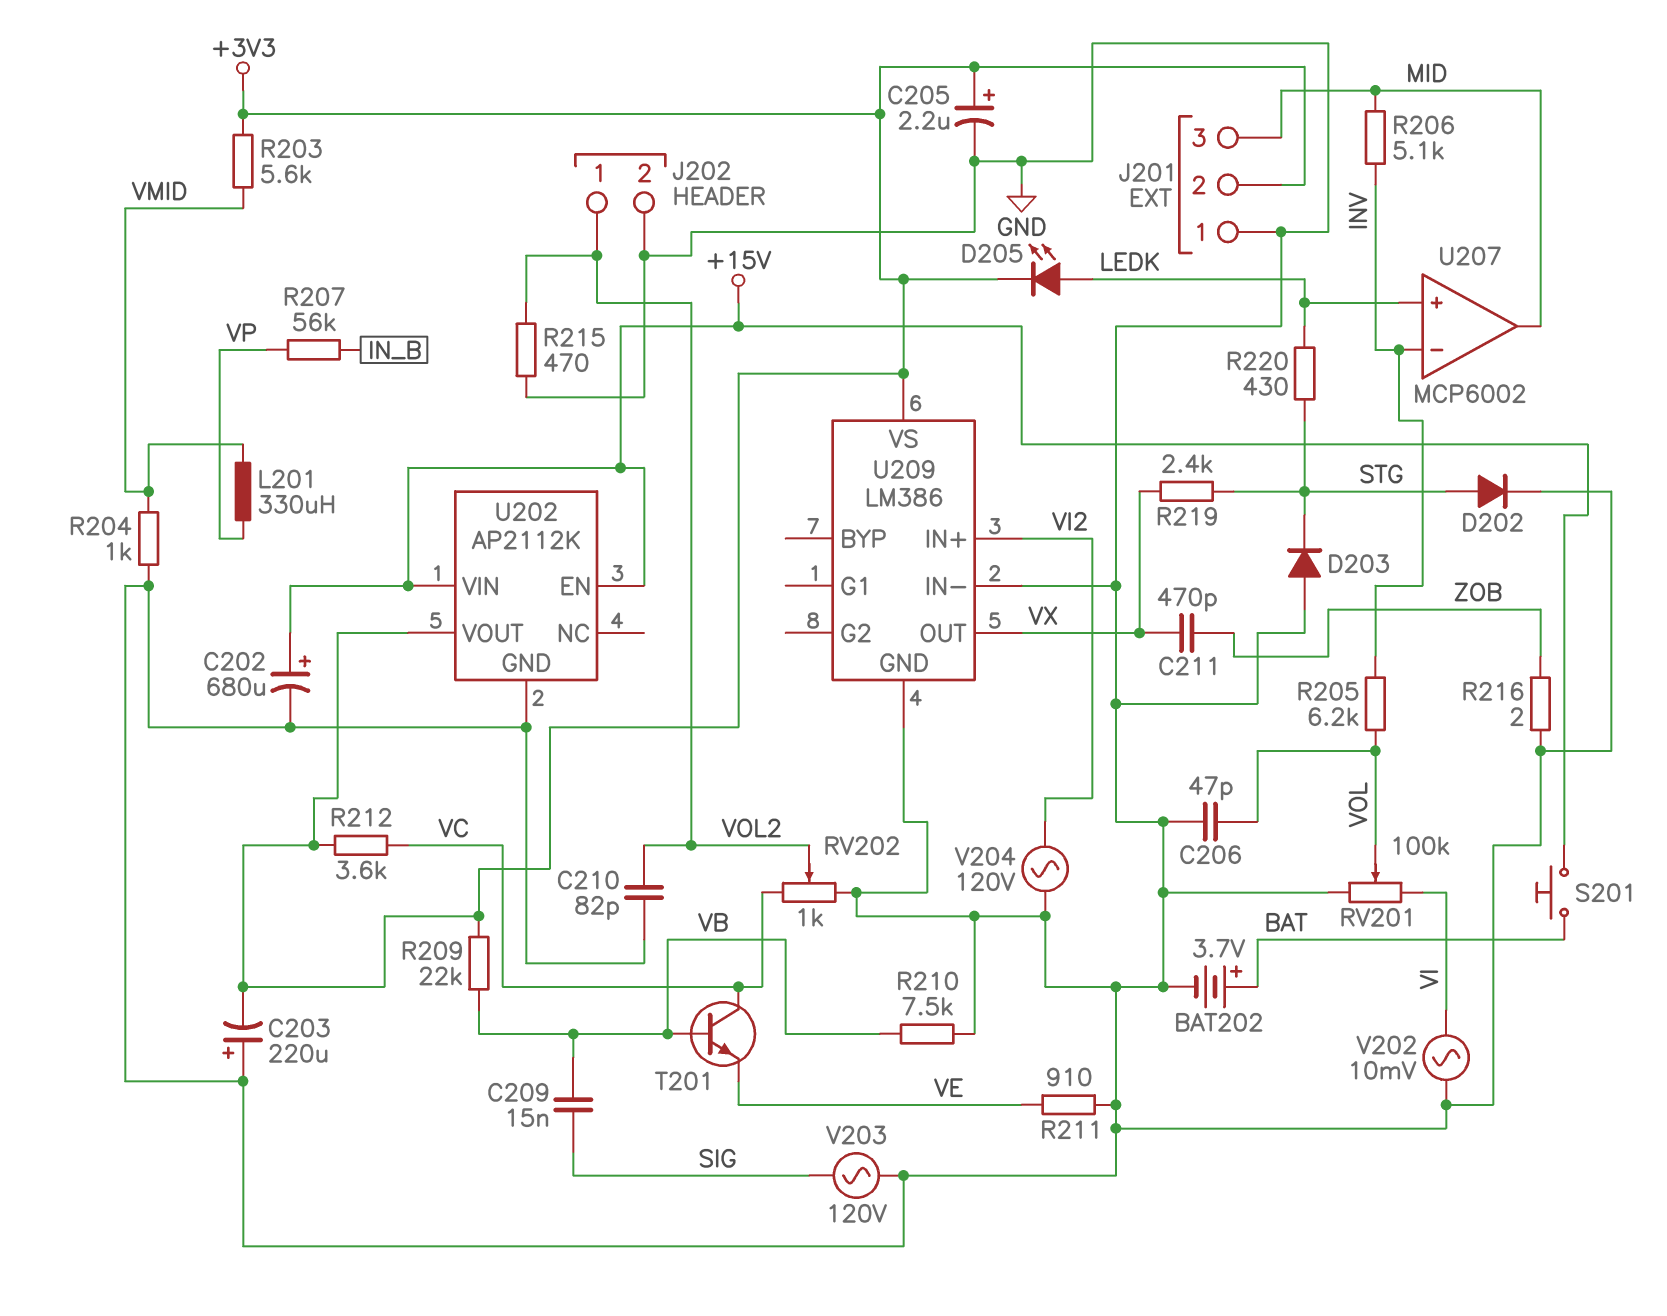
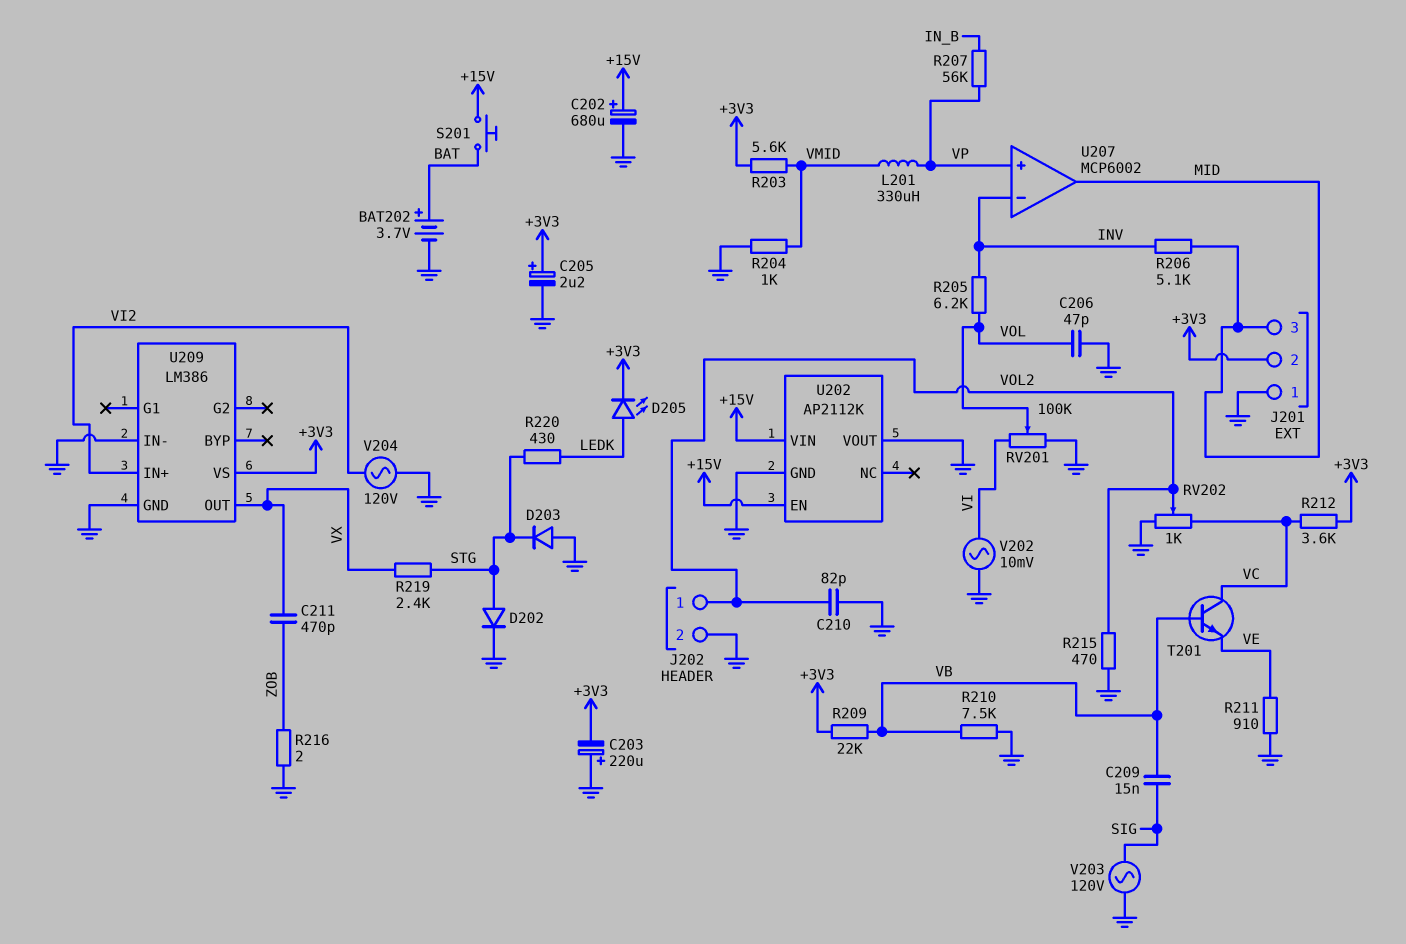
U202 pin VOUT: +3V3 -> GND
U207 pin in+: LEDK -> VP

